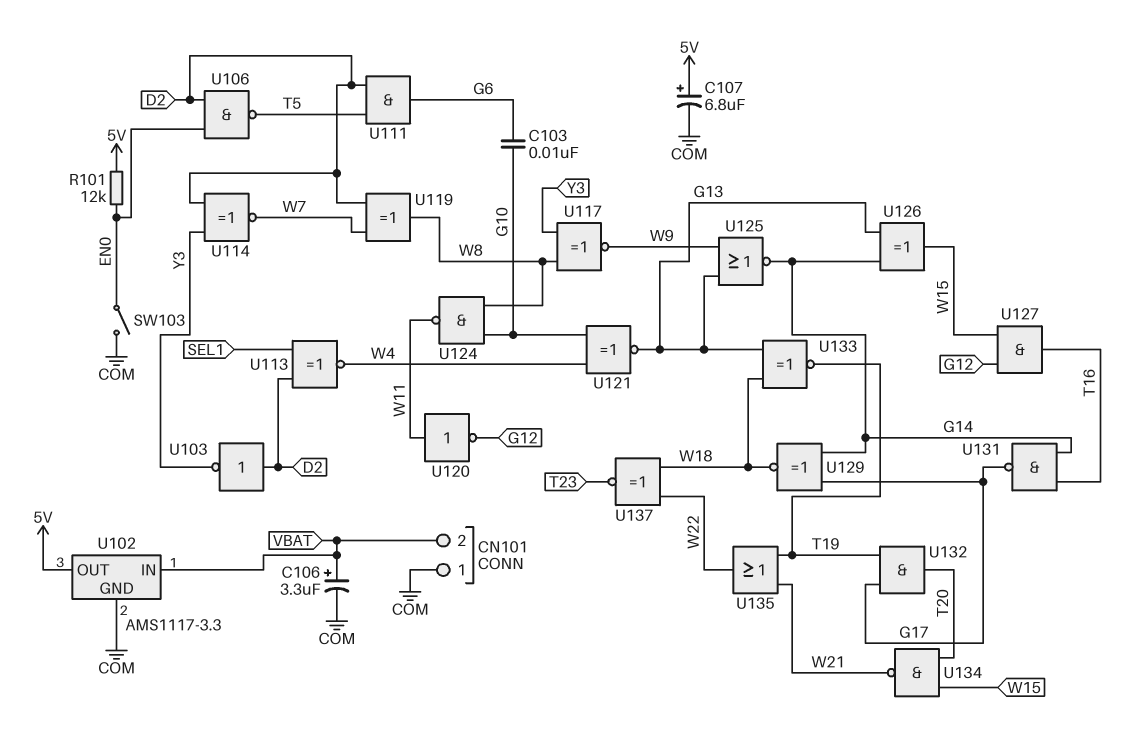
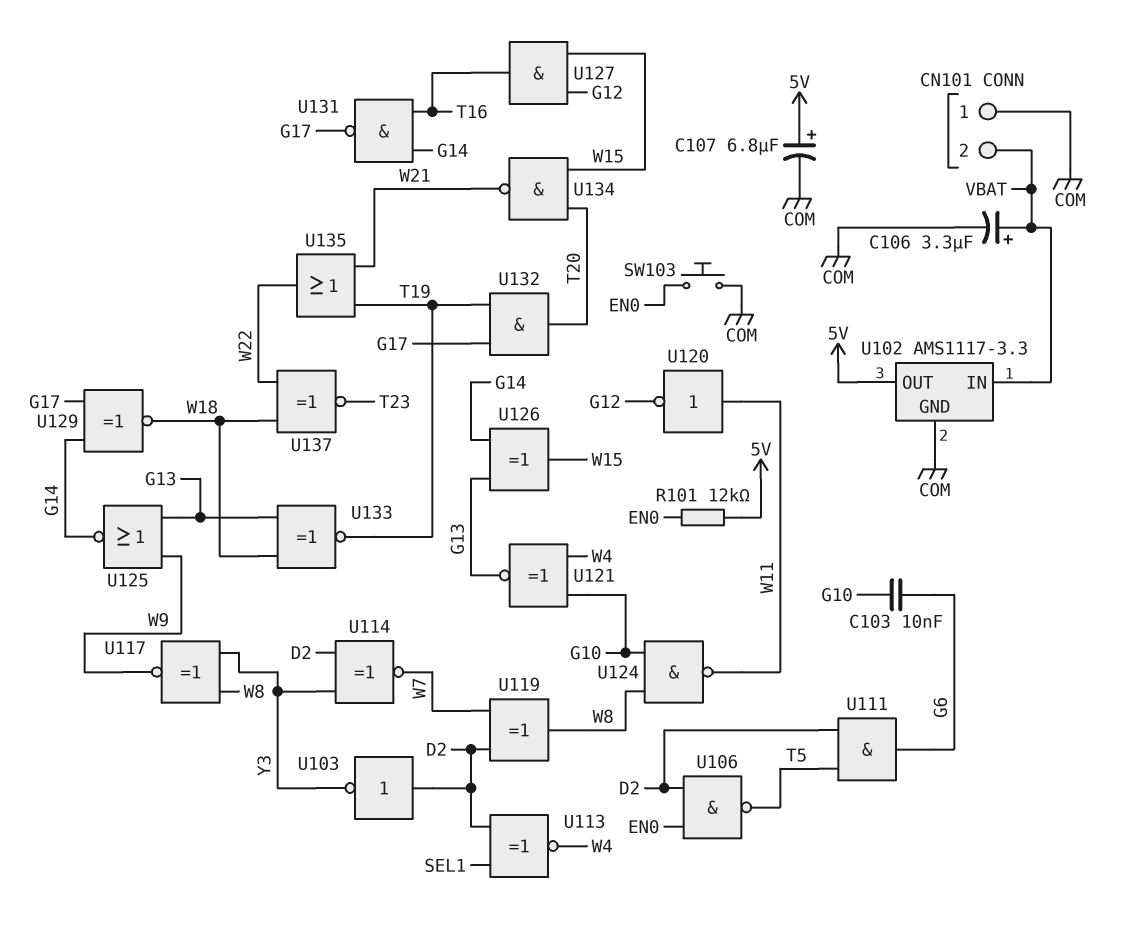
SW103: switch (COM, EN0) -> button (COM, EN0)

